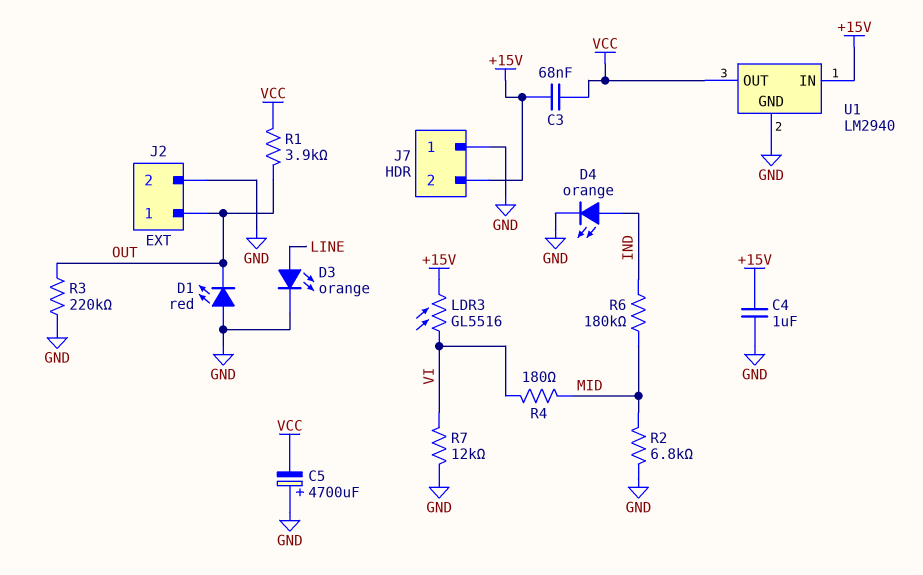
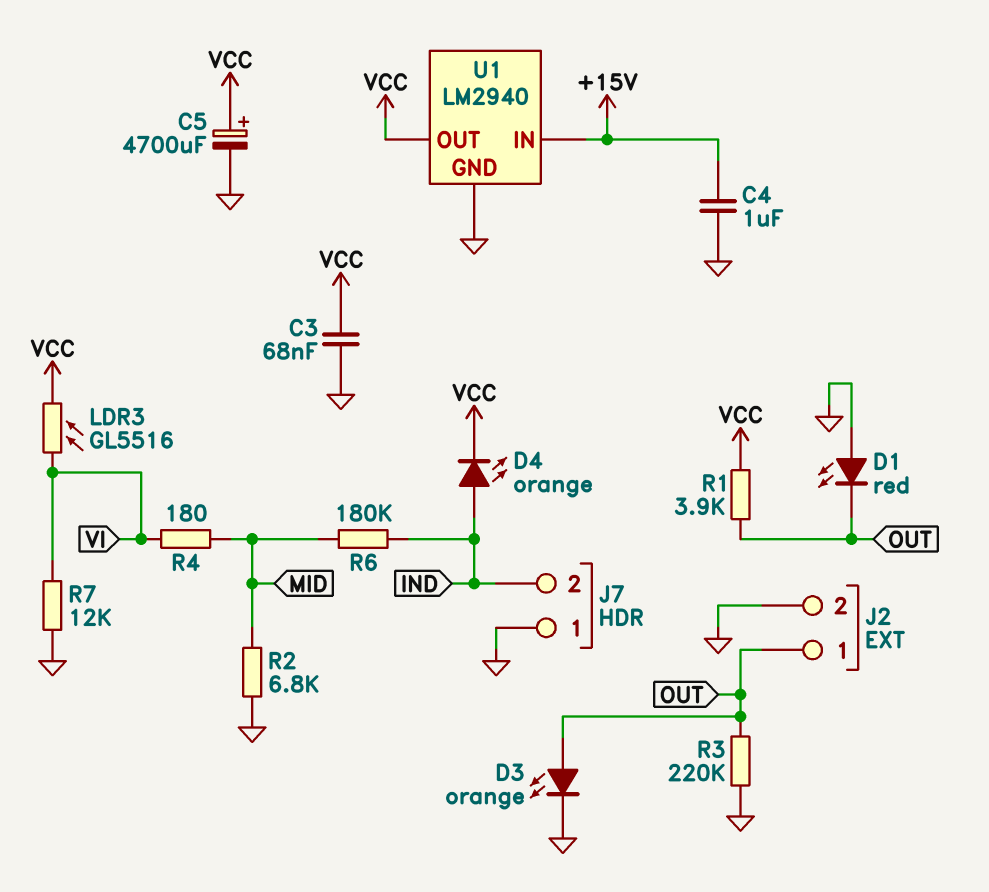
C3: 68nF (+15V, VCC) -> 68nF (GND, VCC)
C5: 4700uF (plus GND, minus VCC) -> 4700uF (plus VCC, minus GND)
D3: LED orange (A LINE, K GND) -> LED orange (A OUT, K GND)
D4: LED orange (A IND, K GND) -> LED orange (A IND, K VCC)
J7 pin 2: +15V -> IND
LDR3: GL5516 (+15V, VI) -> GL5516 (VCC, VI)

